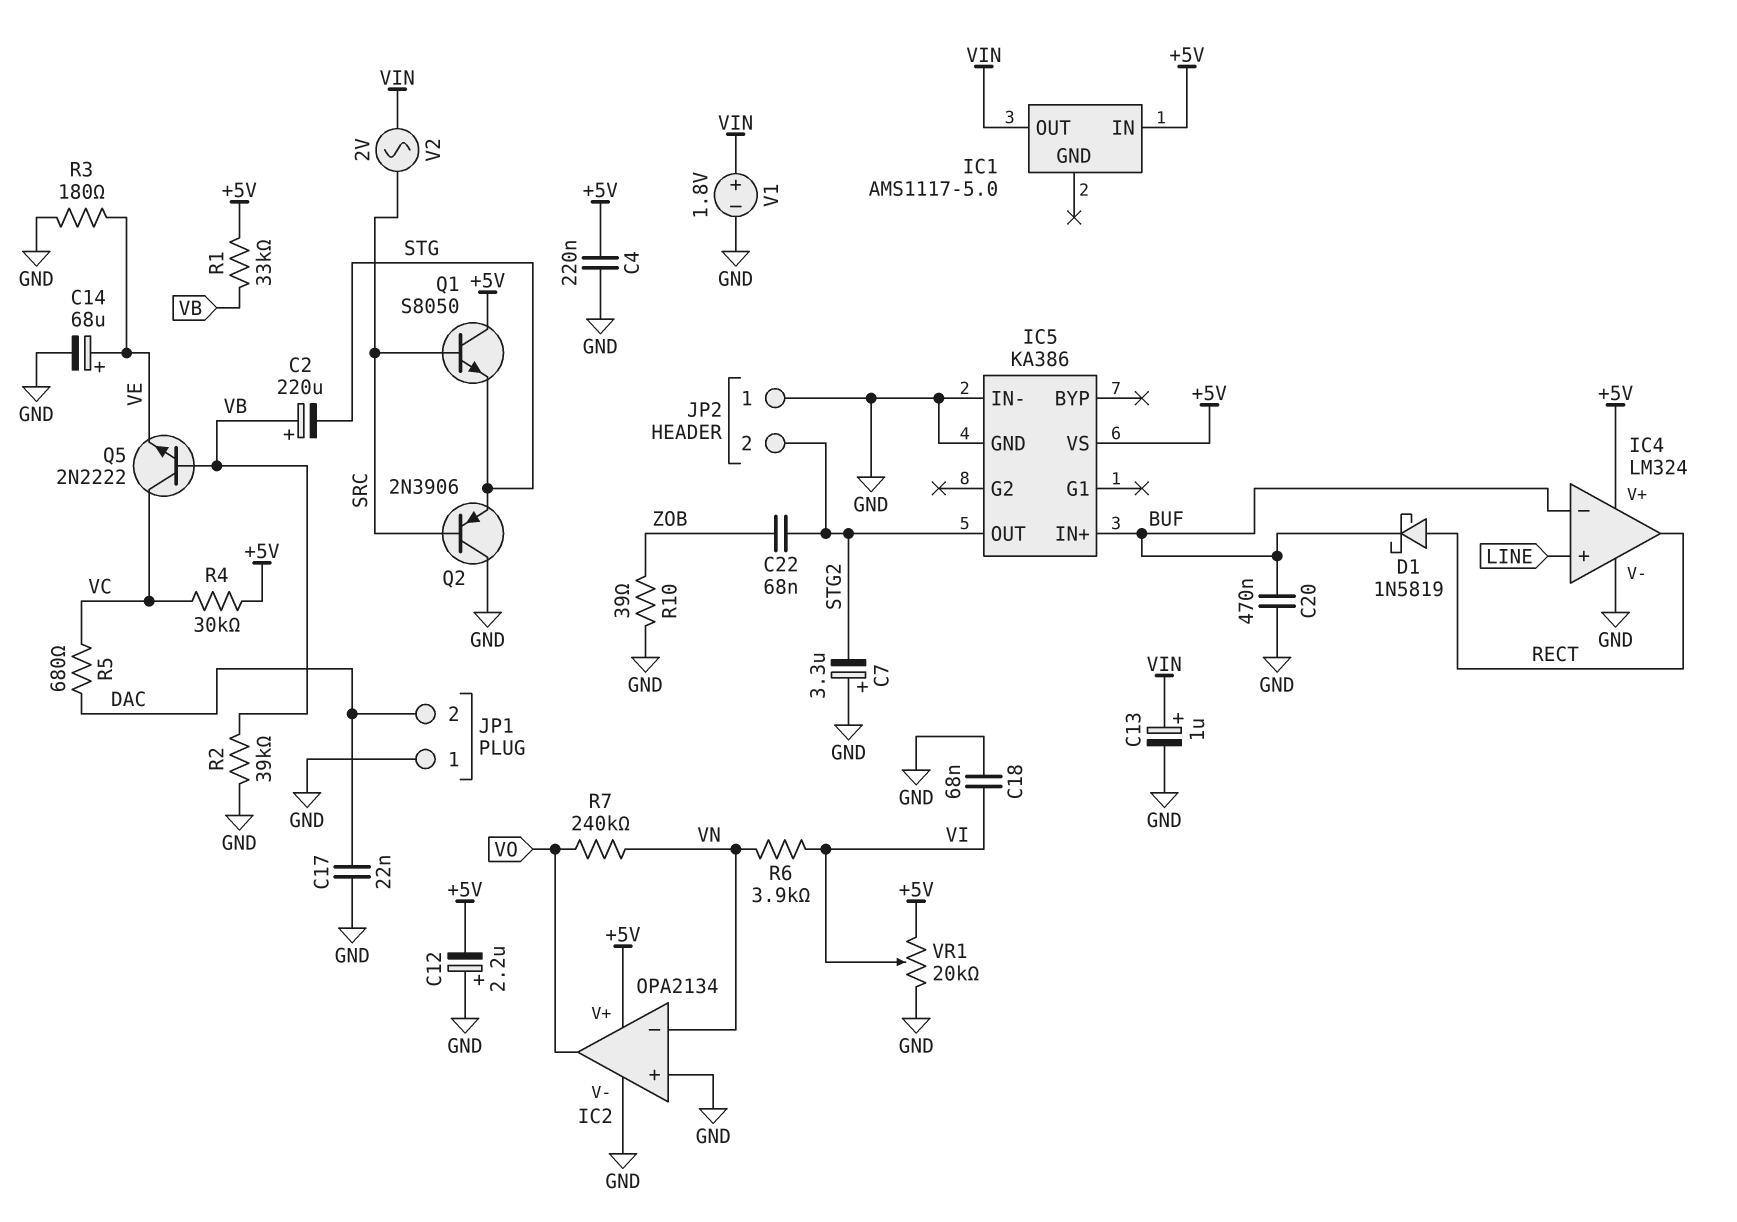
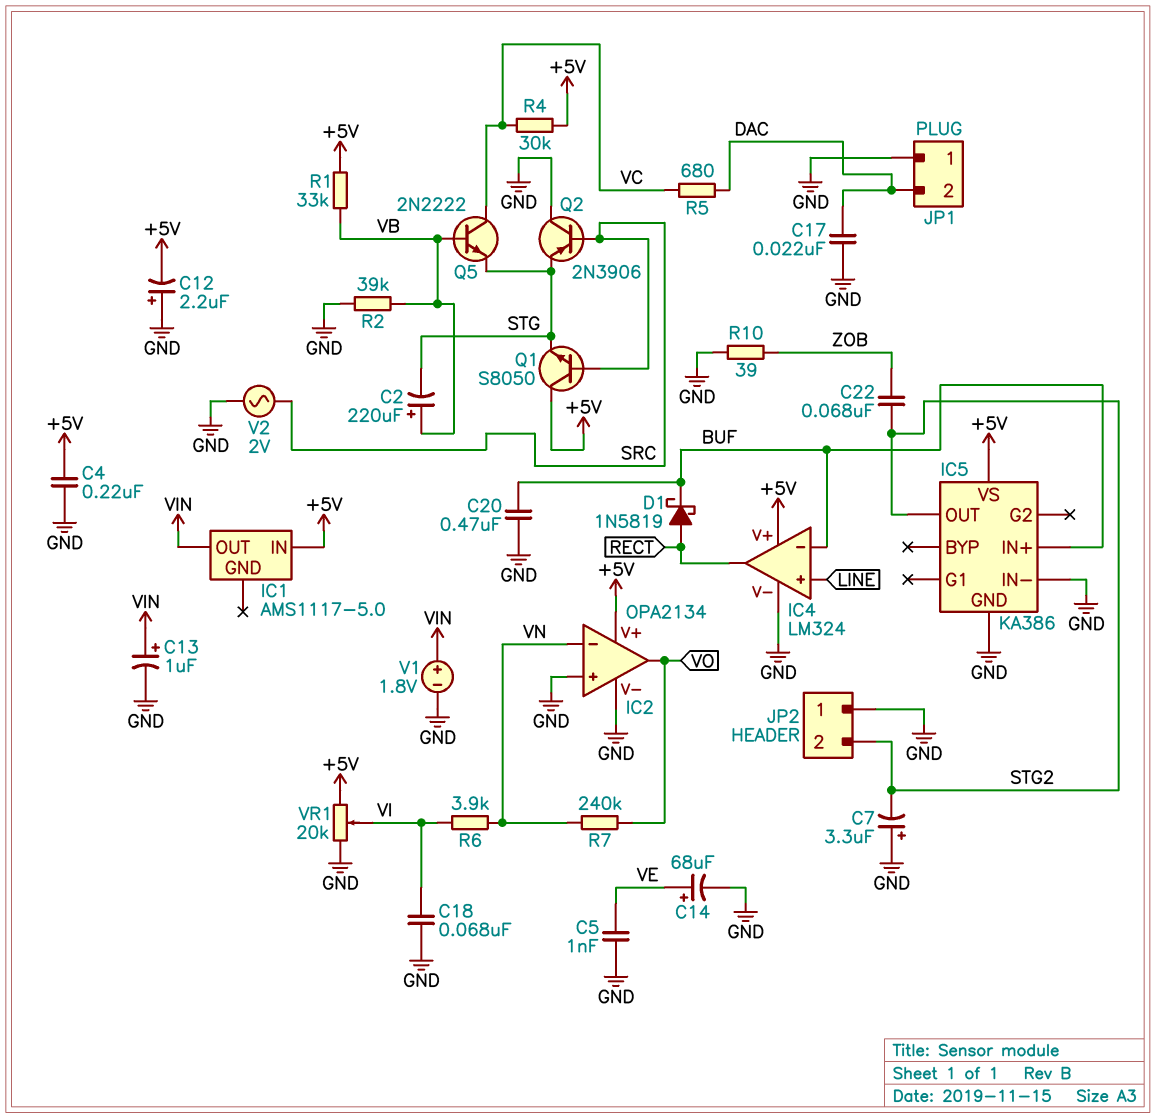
C5: none -> 1nF (GND, VE)
Q5: NPN 2N2222 (B VB, C VC, E VE) -> NPN 2N2222 (B VB, C VC, E STG)
R3: 180 (GND, VE) -> none
V2: AC 2V (SRC, VIN) -> AC 2V (GND, SRC)

